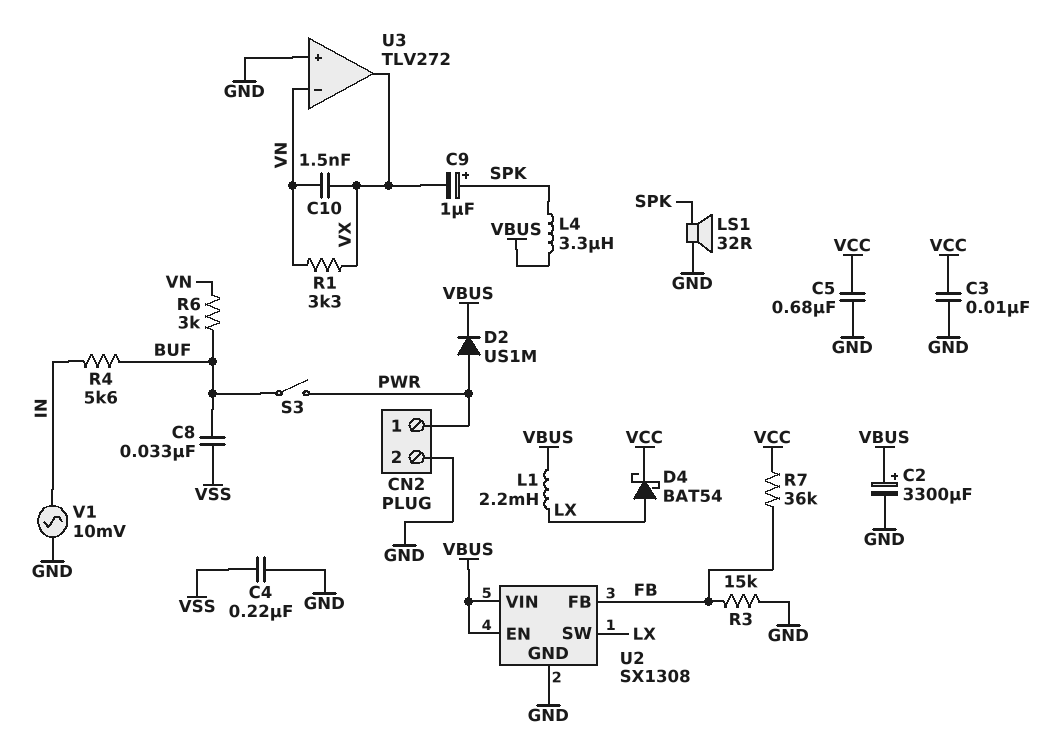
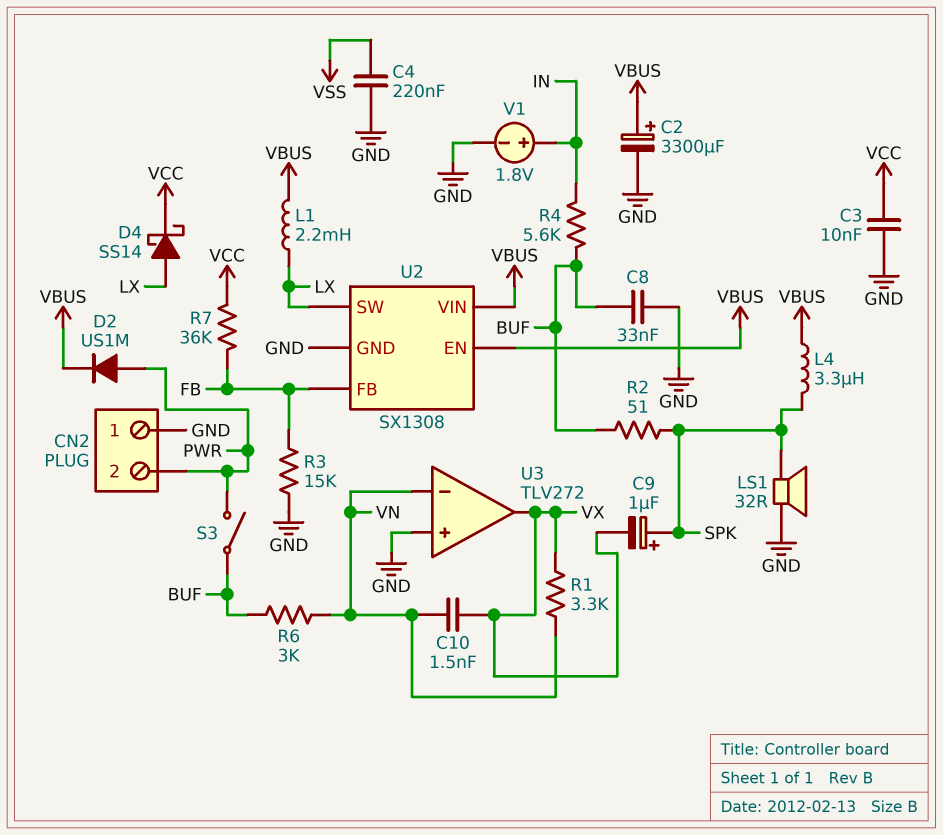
C5: 680nF (GND, VCC) -> none
C8: 33nF (BUF, VSS) -> 33nF (BUF, GND)
CN2 pin 1: PWR -> GND
CN2 pin 2: GND -> PWR
D4: schottky BAT54 (A LX, K VCC) -> schottky SS14 (A LX, K VCC)
R2: none -> 51 (BUF, SPK)
V1: AC 10mV (GND, IN) -> 1.8V (plus IN, minus GND)

